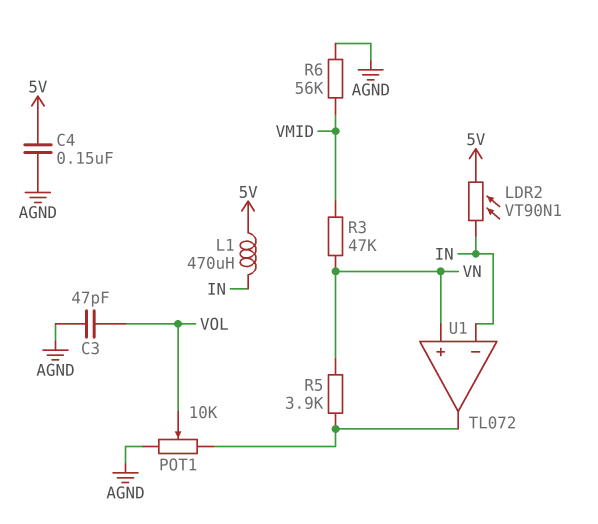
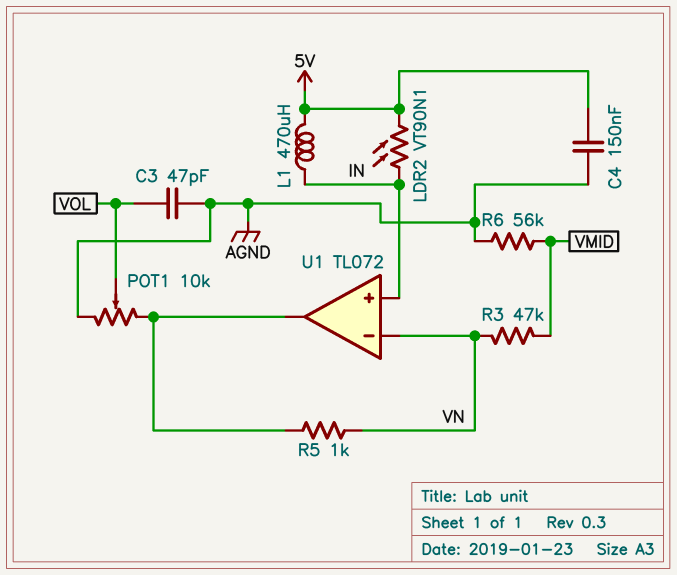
R5: 3.9k (U1/out, VN) -> 1k (U1/out, VN)
U1 pin in+: VN -> IN
U1 pin in-: IN -> VN

